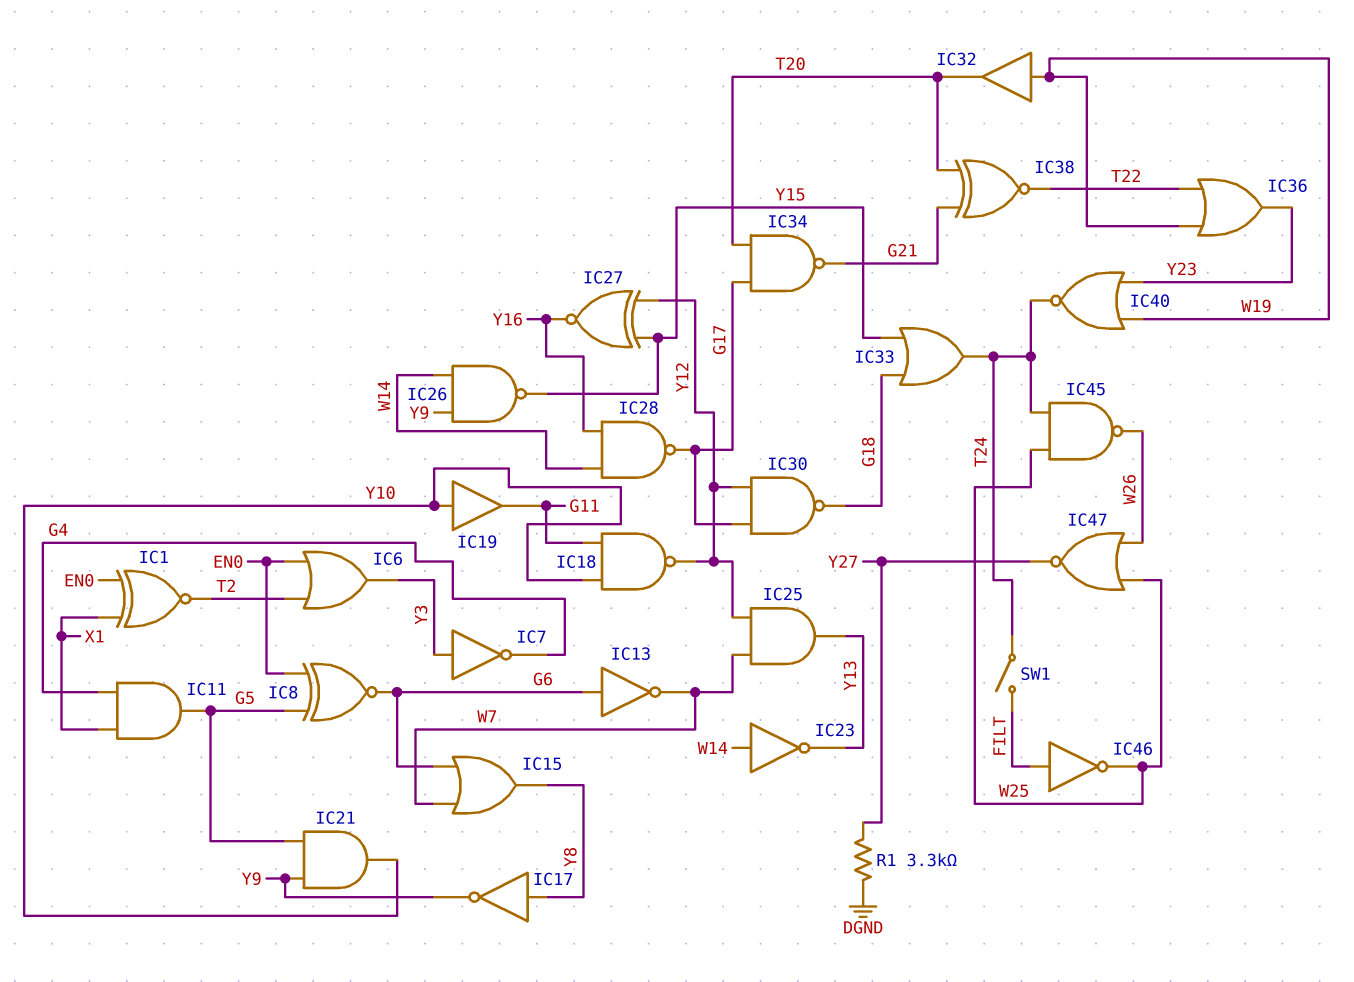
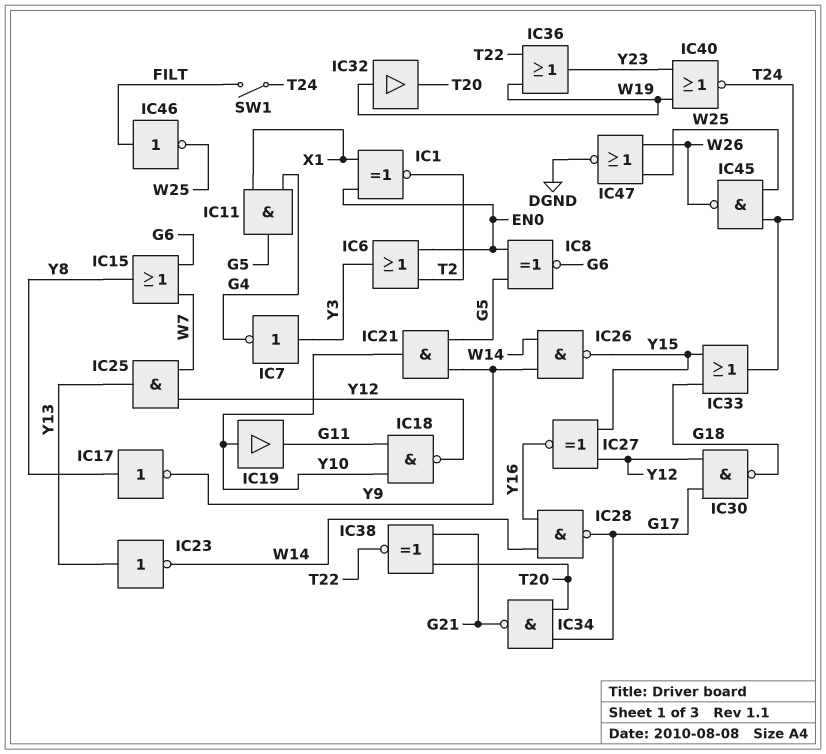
IC13: NOT (in G6, out W7) -> none
IC23: NOT (in W14, out Y13) -> NOT (in Y13, out W14)
IC47: NOR (in W25, in W26, out Y27) -> NOR (in W25, in W26, out DGND)
R1: 3.3k (DGND, Y27) -> none

